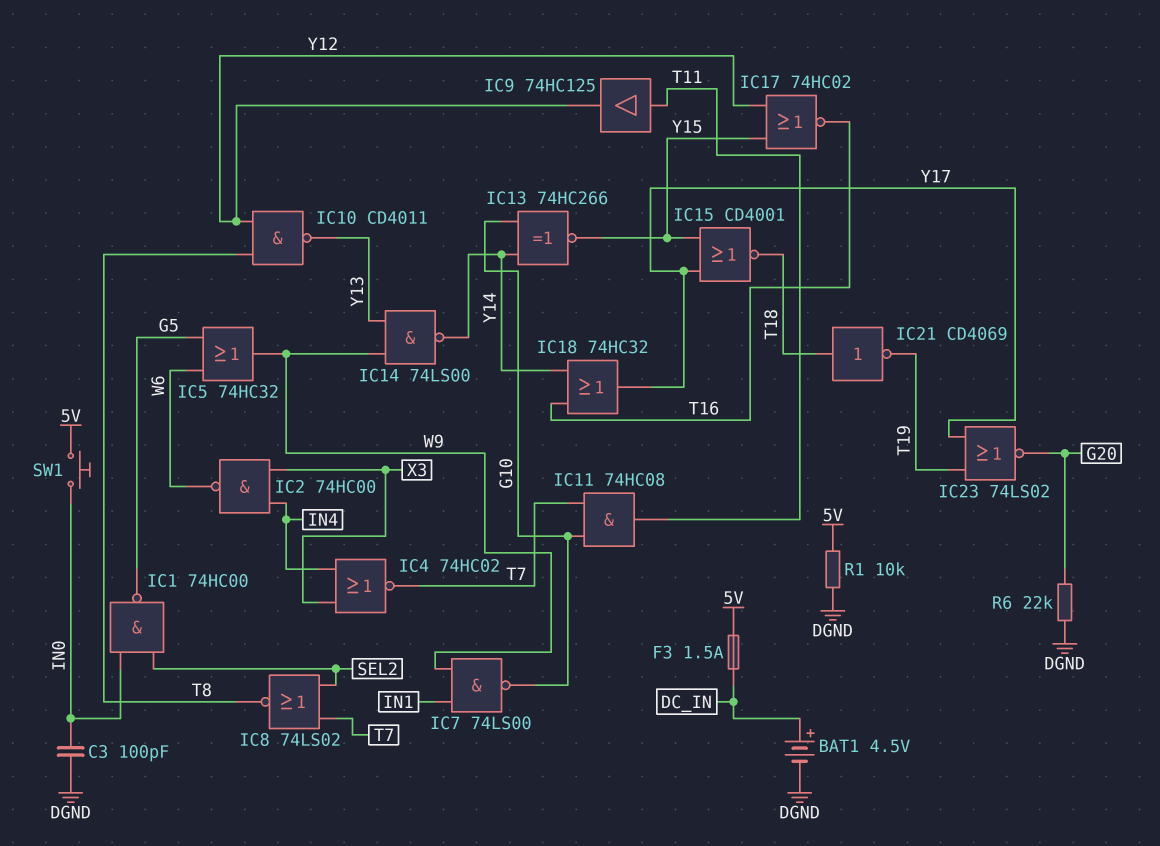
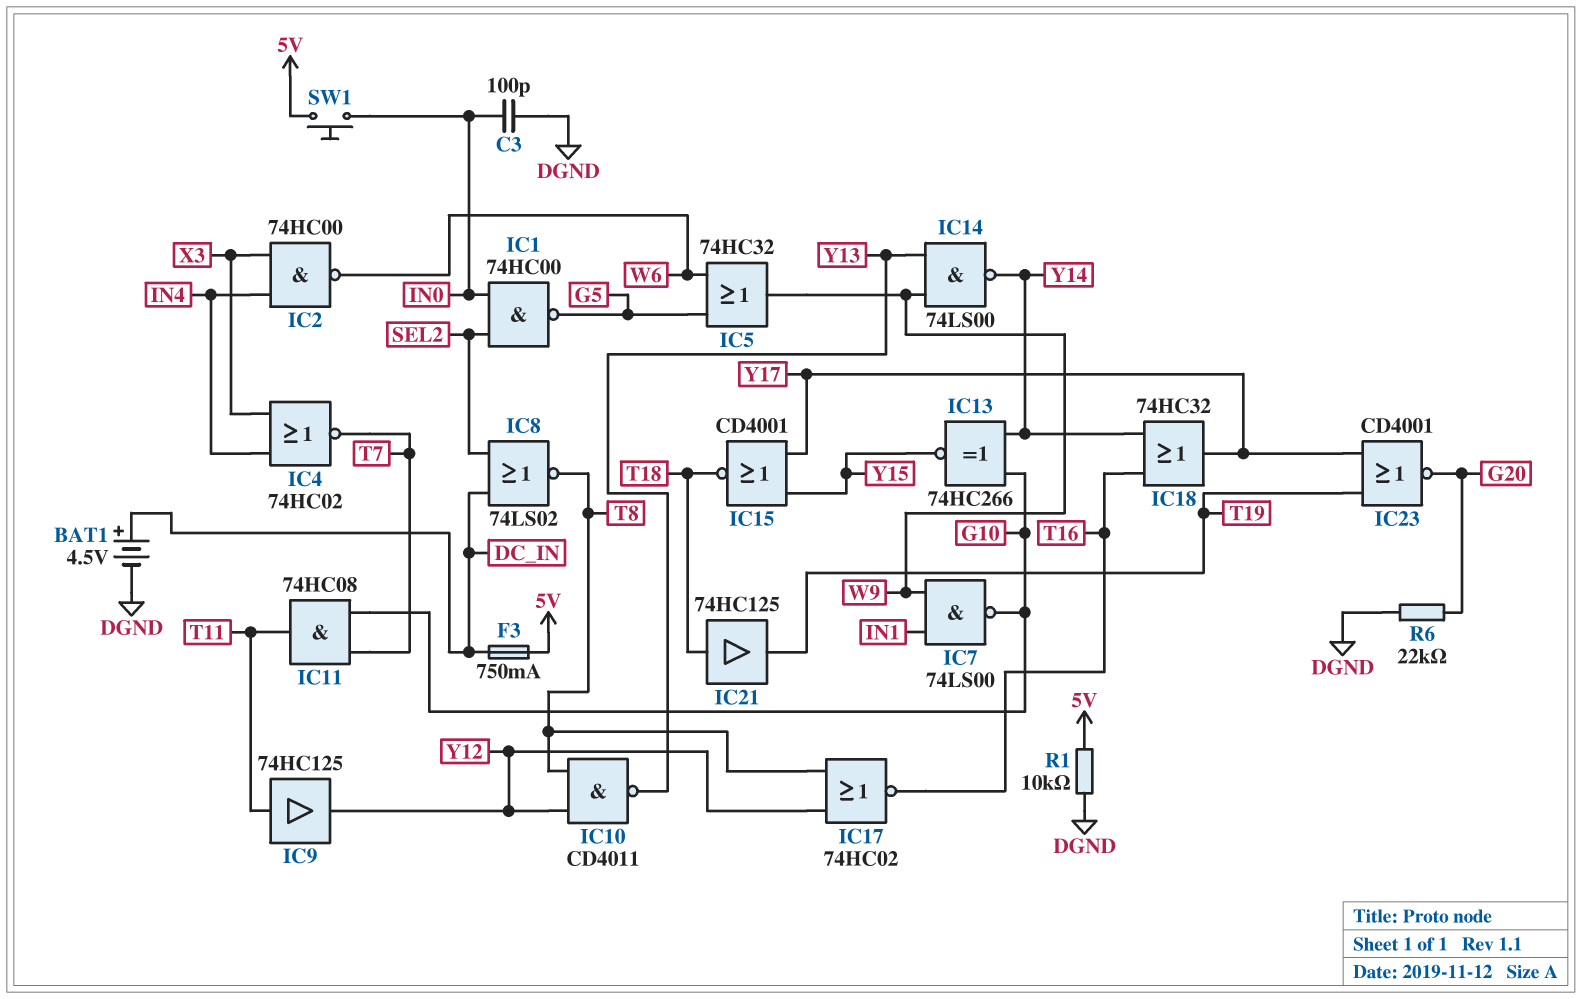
F3: 1.5A (5V, DC_IN) -> 750mA (5V, DC_IN)
IC8: NOR 74LS02 (in SEL2, in T7, out T8) -> NOR 74LS02 (in DC_IN, in SEL2, out T8)
IC17: NOR 74HC02 (in Y12, in Y15, out T16) -> NOR 74HC02 (in T8, in Y12, out T16)
IC21: NOT CD4069 (in T18, out T19) -> buffer 74HC125 (in T18, out T19)
IC23: NOR 74LS02 (in T19, in Y17, out G20) -> NOR CD4001 (in T19, in Y17, out G20)

